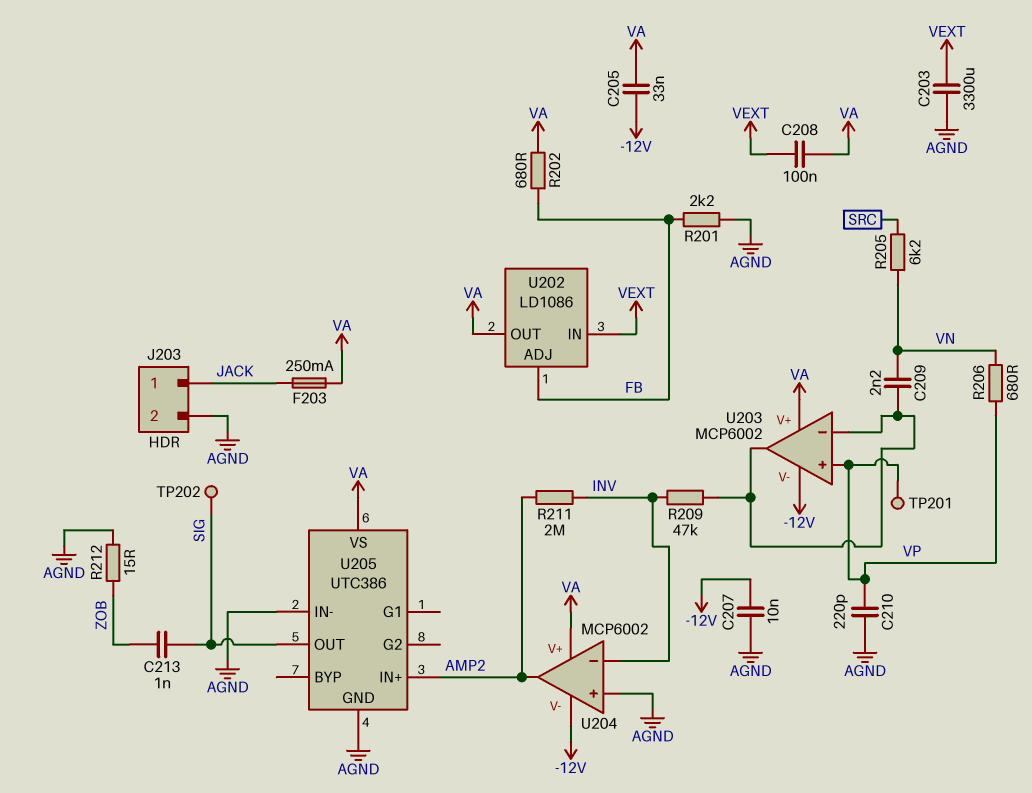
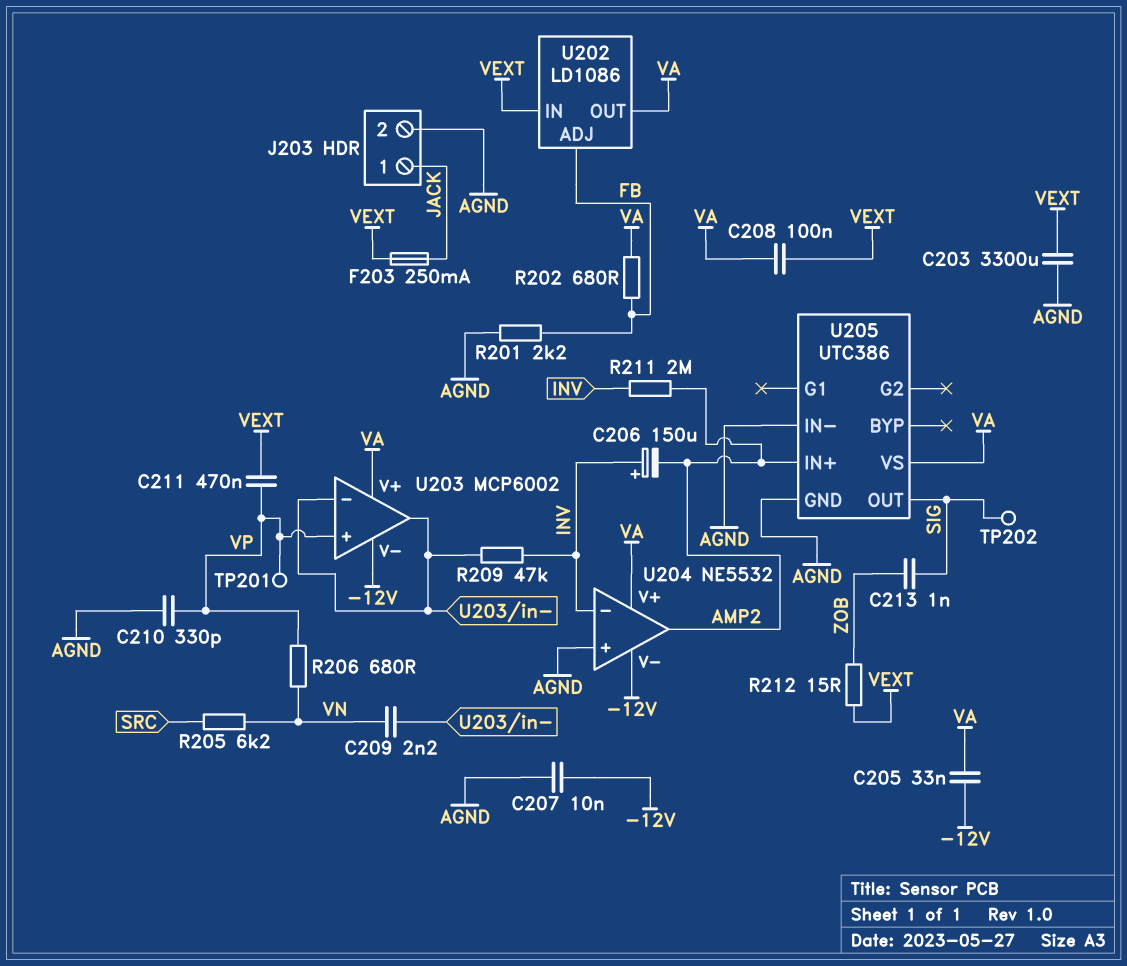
C206: none -> 150uF (plus INV, minus AMP2)
C210: 220pF (AGND, VP) -> 330pF (AGND, VP)
C211: none -> 470nF (VEXT, VP)
F203: 250mA (JACK, VA) -> 250mA (JACK, VEXT)
R212: 15 (AGND, ZOB) -> 15 (VEXT, ZOB)
U204: MCP6002 -> NE5532

